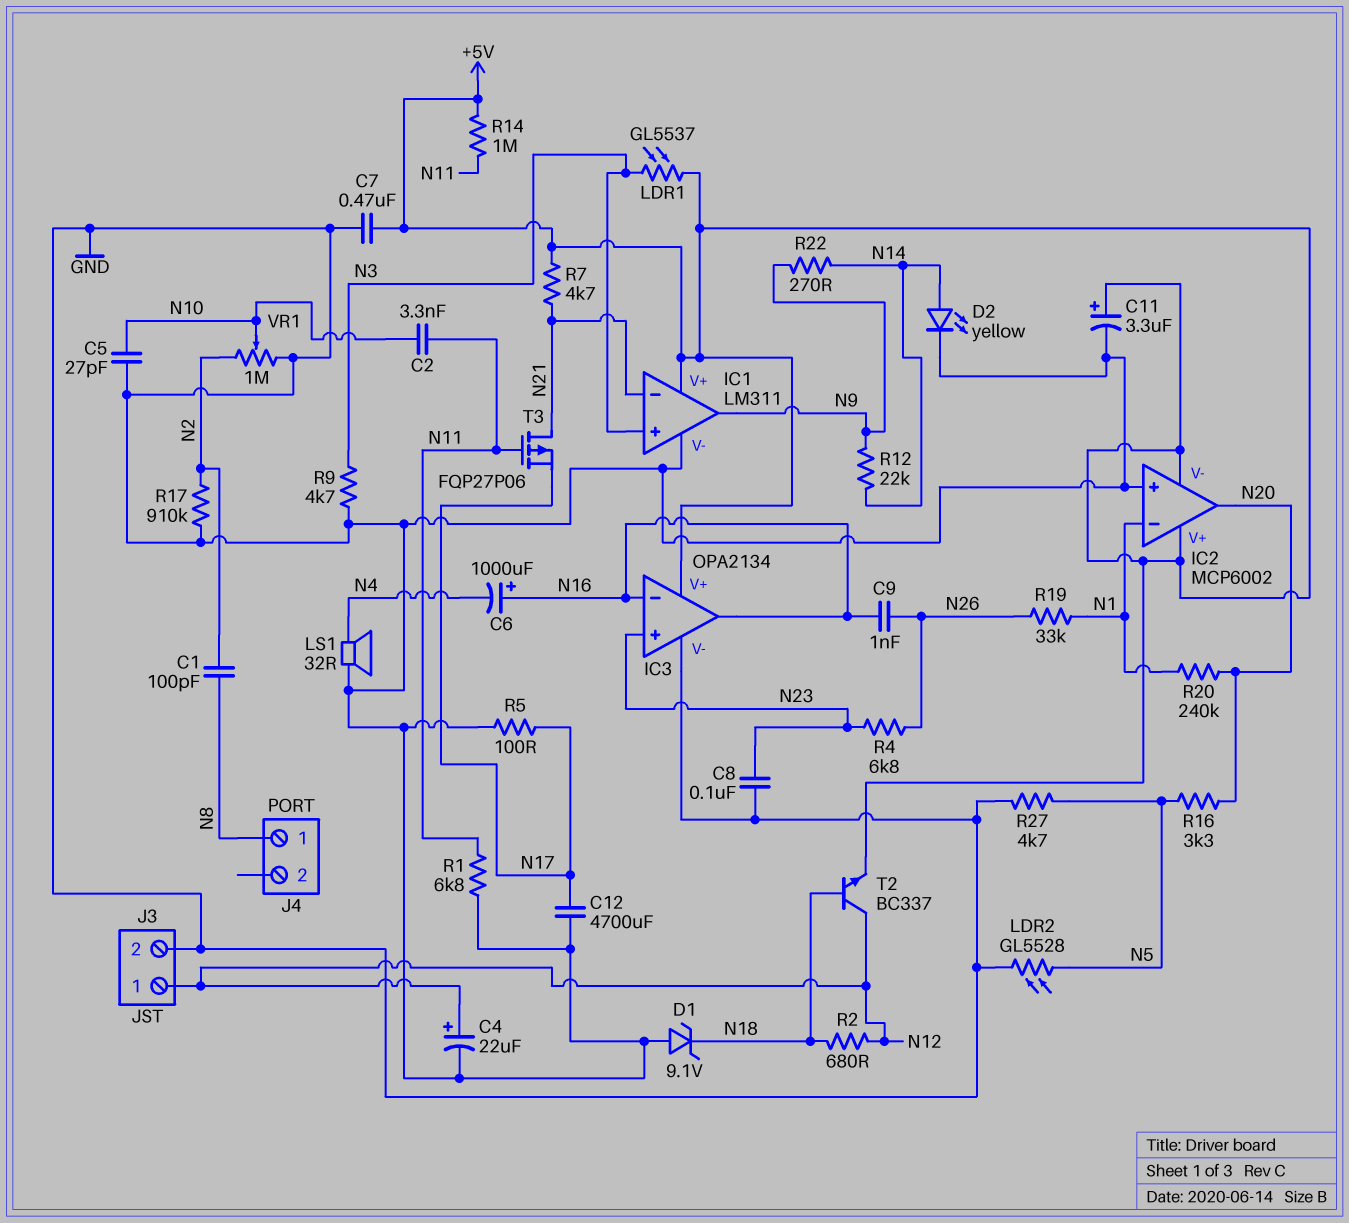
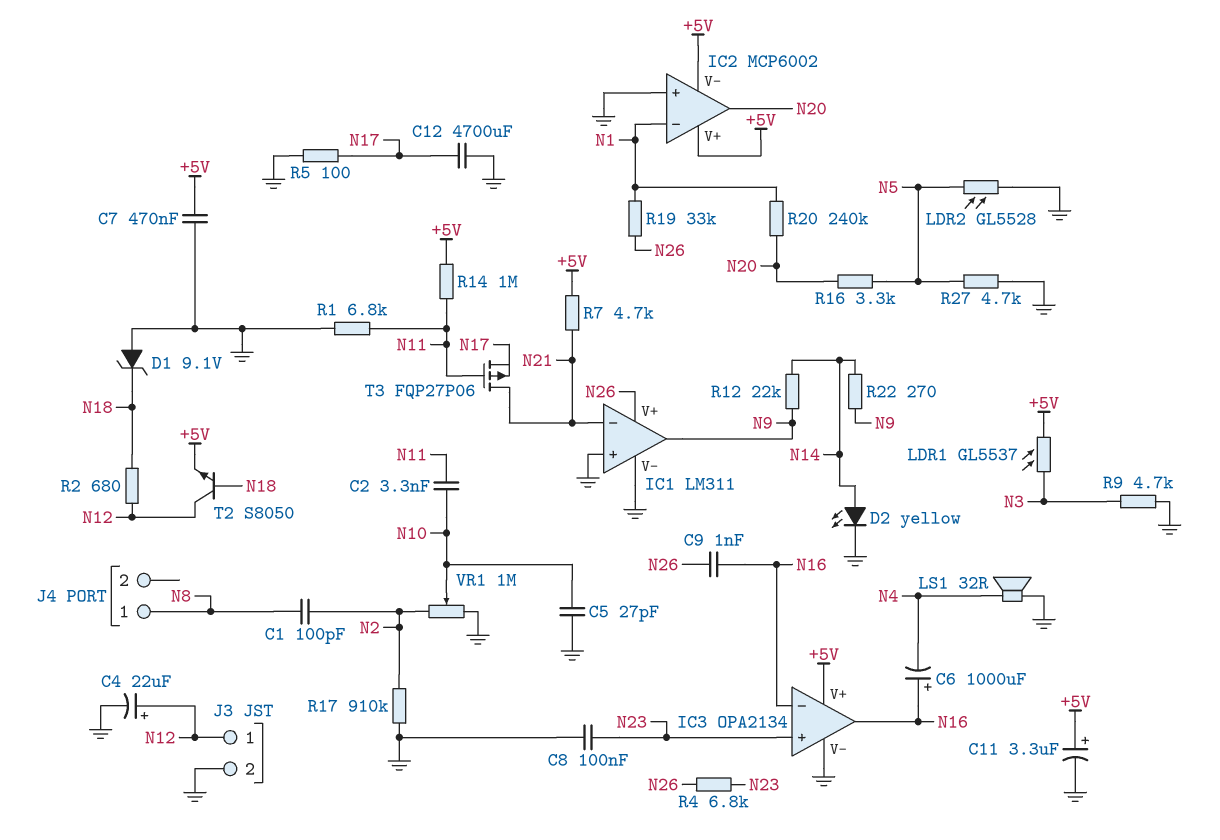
IC1 pin V+: +5V -> N26
IC1 pin in+: N3 -> GND
T2: NPN BC337 (B N18, C N12, E +5V) -> NPN S8050 (B N18, C N12, E +5V)

